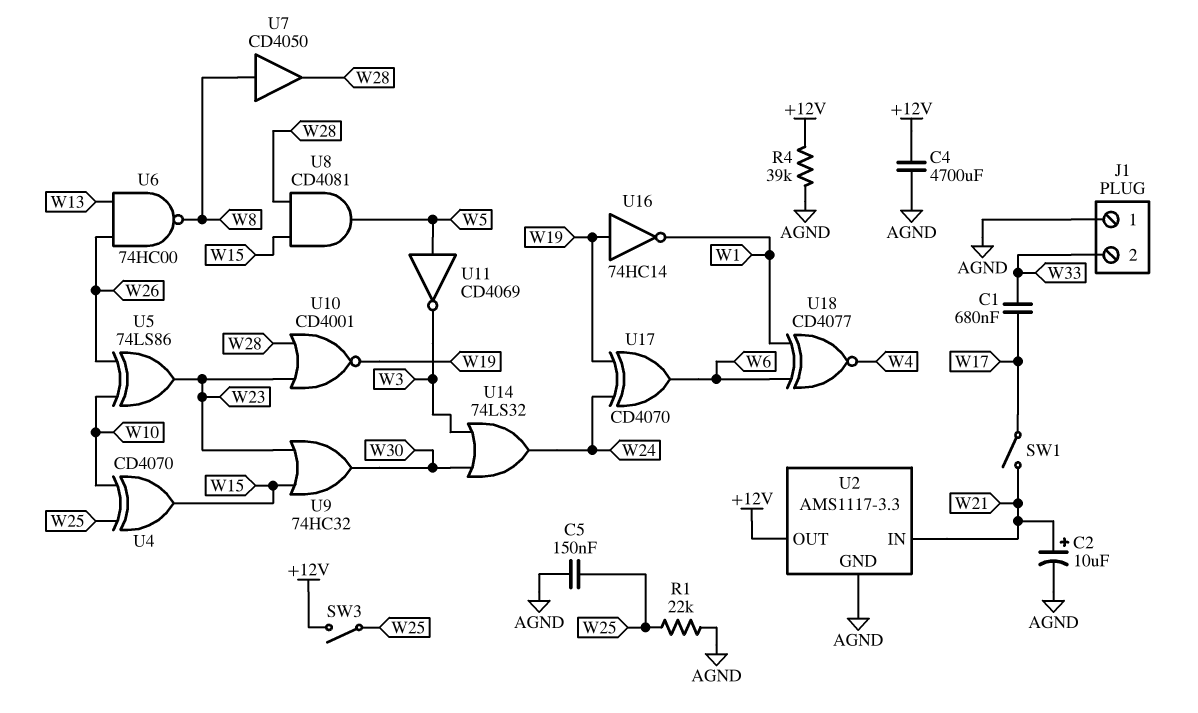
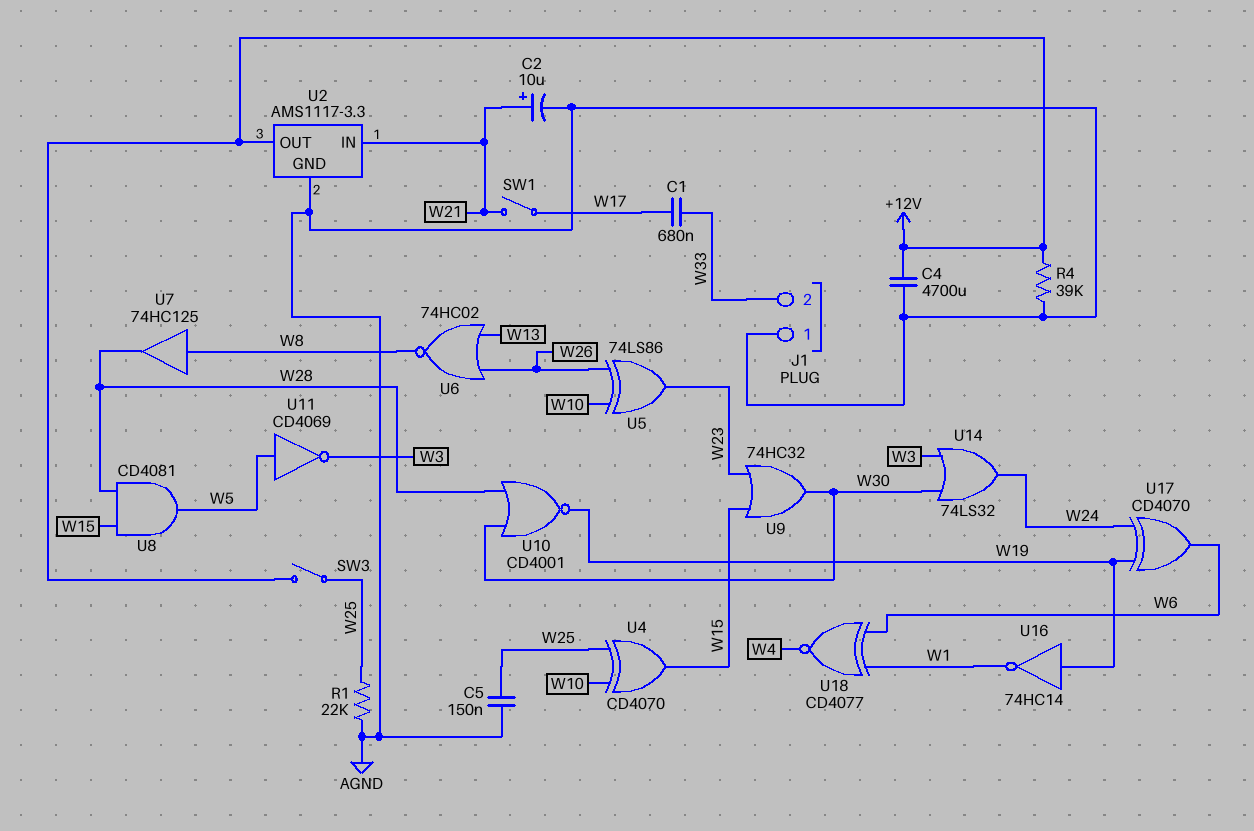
U6: NAND 74HC00 (in W13, in W26, out W8) -> NOR 74HC02 (in W13, in W26, out W8)
U7: buffer CD4050 (in W8, out W28) -> buffer 74HC125 (in W8, out W28)
U10: NOR CD4001 (in W23, in W28, out W19) -> NOR CD4001 (in W28, in W30, out W19)

